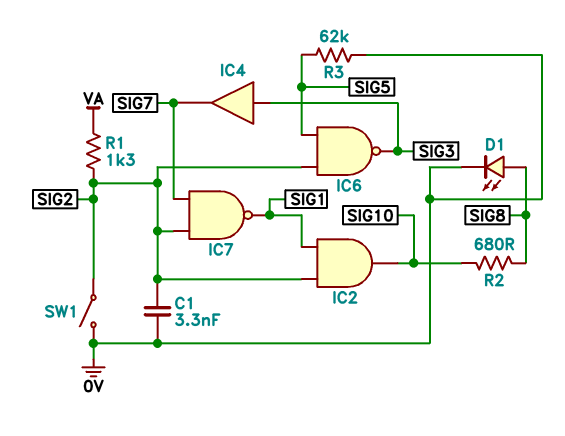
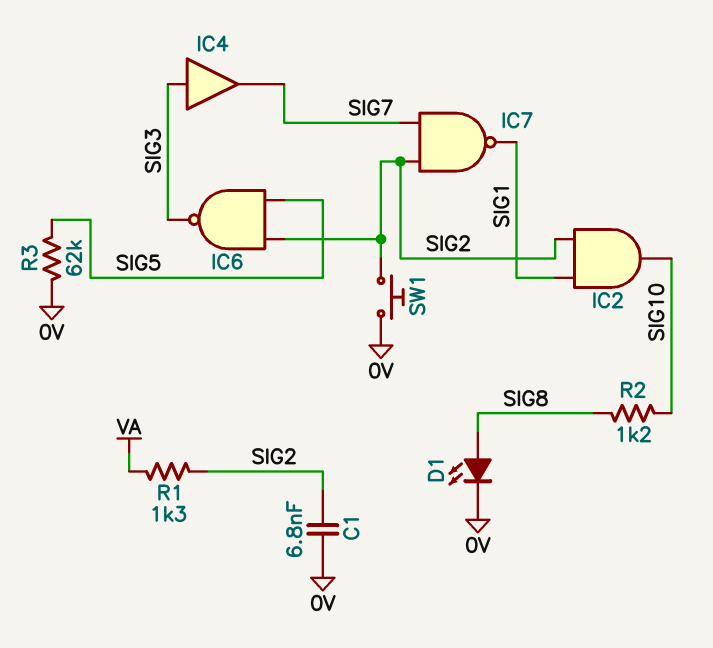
C1: 3.3nF (0V, SIG2) -> 6.8nF (0V, SIG2)
R2: 680 (SIG8, SIG10) -> 1.2k (SIG8, SIG10)
SW1: switch (0V, SIG2) -> button (0V, SIG2)

